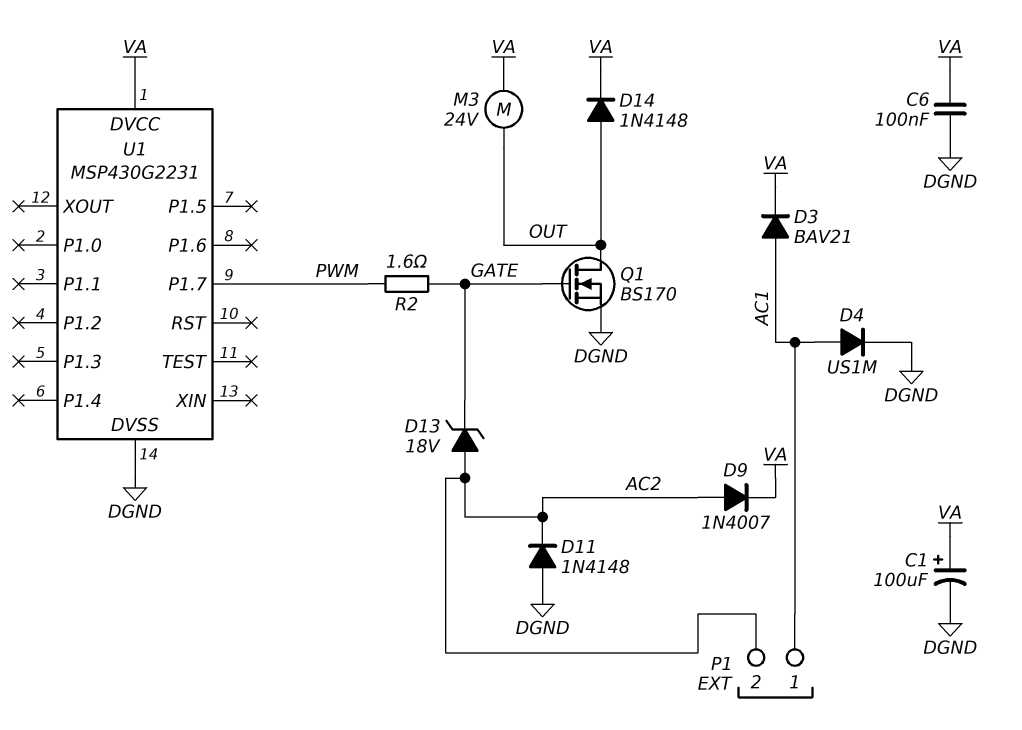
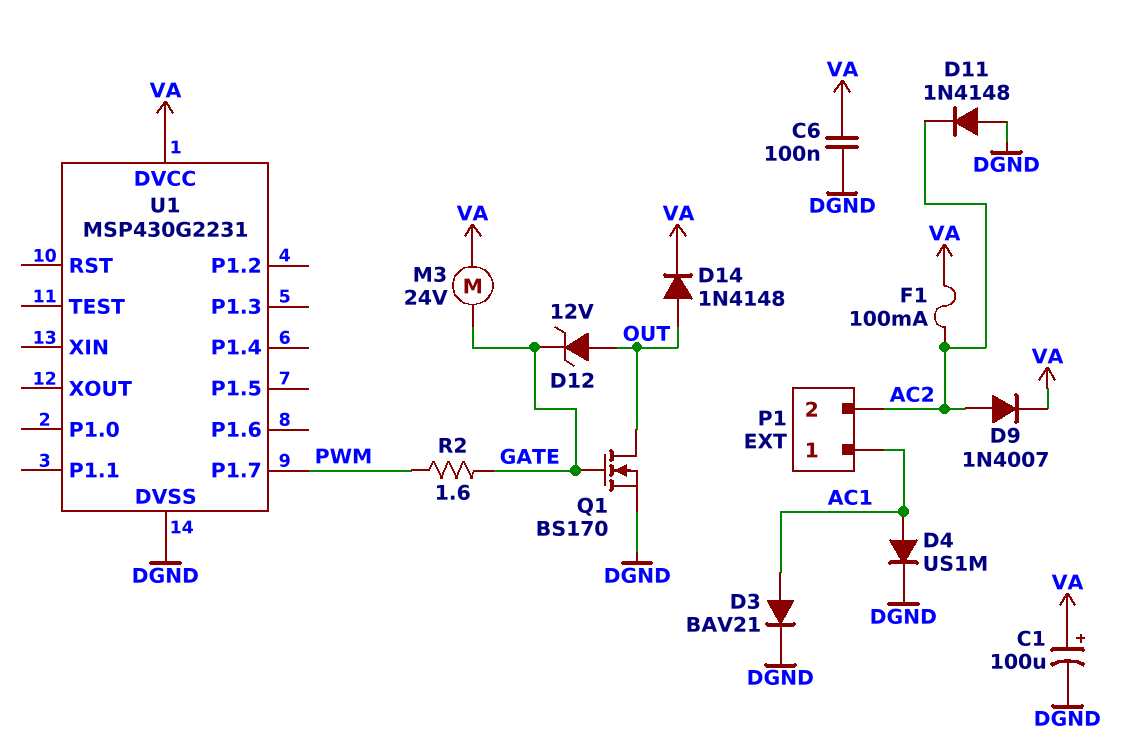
D3: diode BAV21 (A AC1, K VA) -> diode BAV21 (A AC1, K DGND)
D12: none -> zener 12V (A OUT, K GATE)
D13: zener 18V (A AC2, K GATE) -> none
F1: none -> 100mA (AC2, VA)
M3: motor 24V (OUT, VA) -> motor 24V (GATE, VA)

